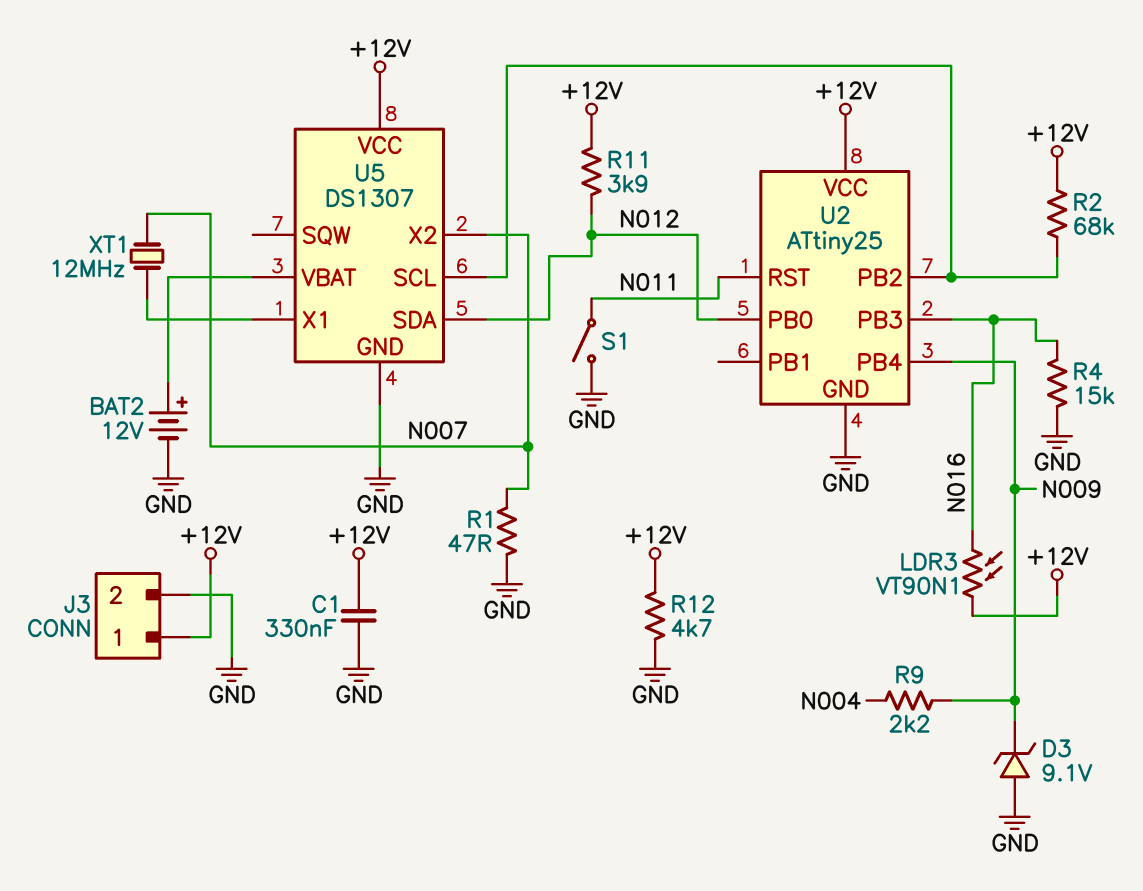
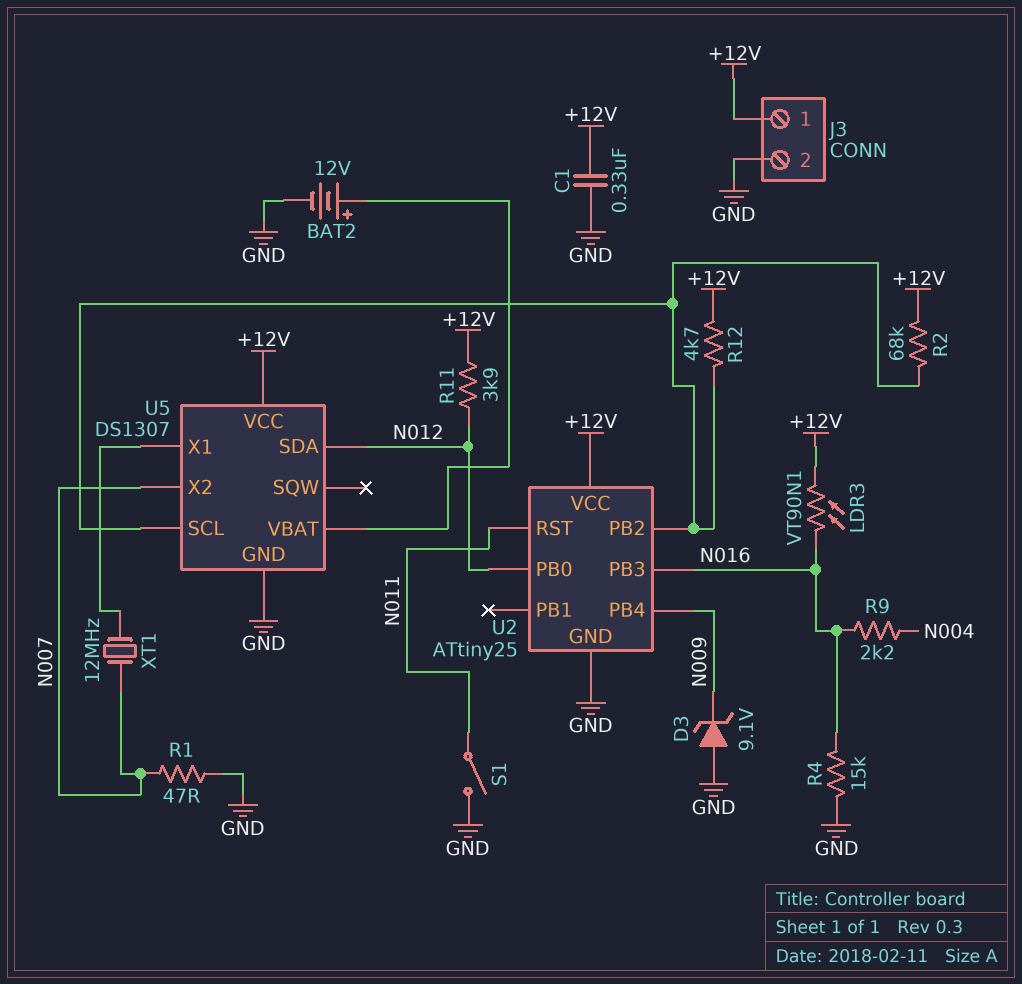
R9: 2.2k (N004, N009) -> 2.2k (N004, N016)
R12: 4.7k (+12V, GND) -> 4.7k (+12V, U2/PB2)

